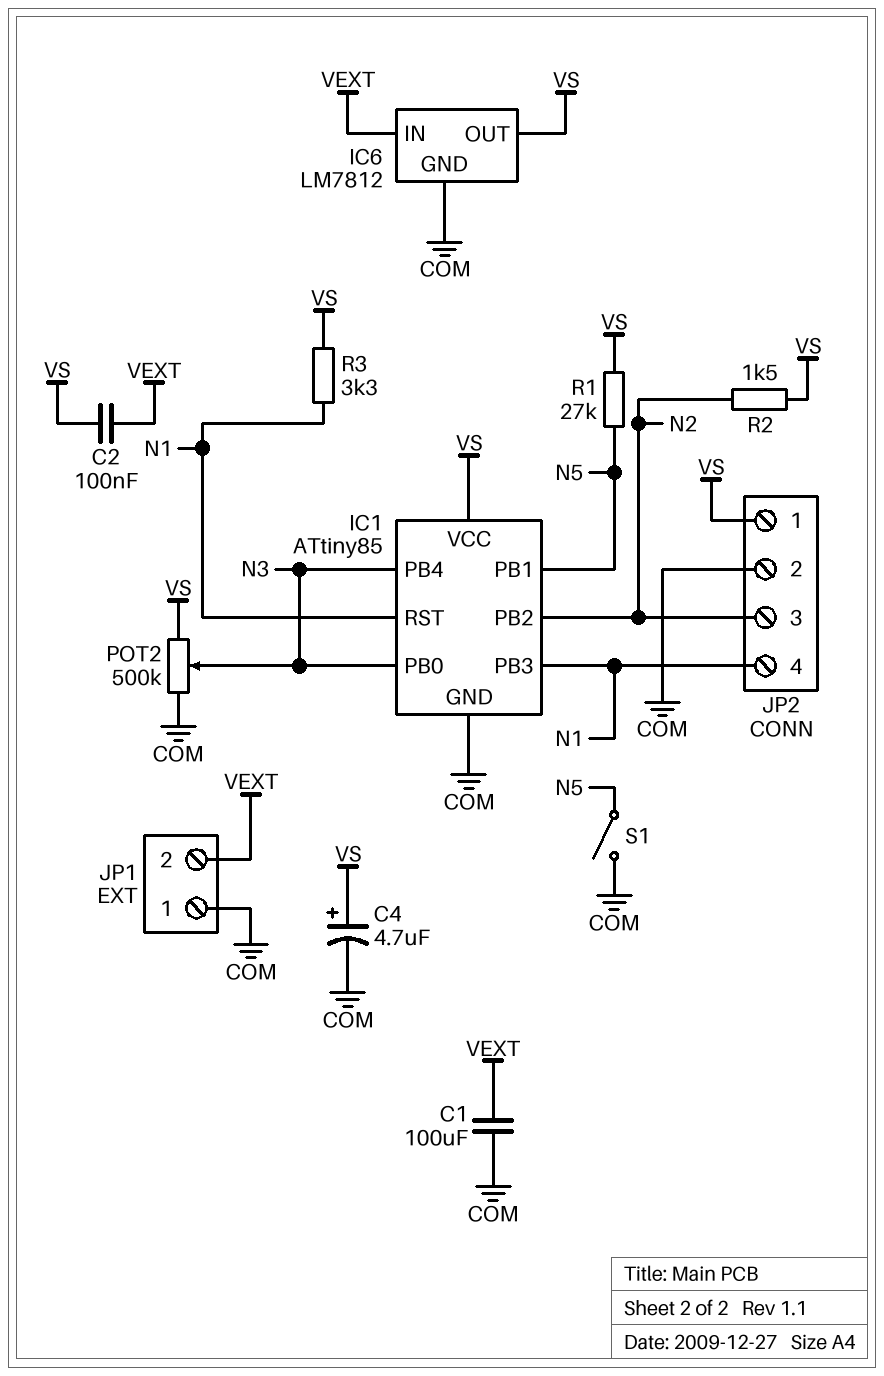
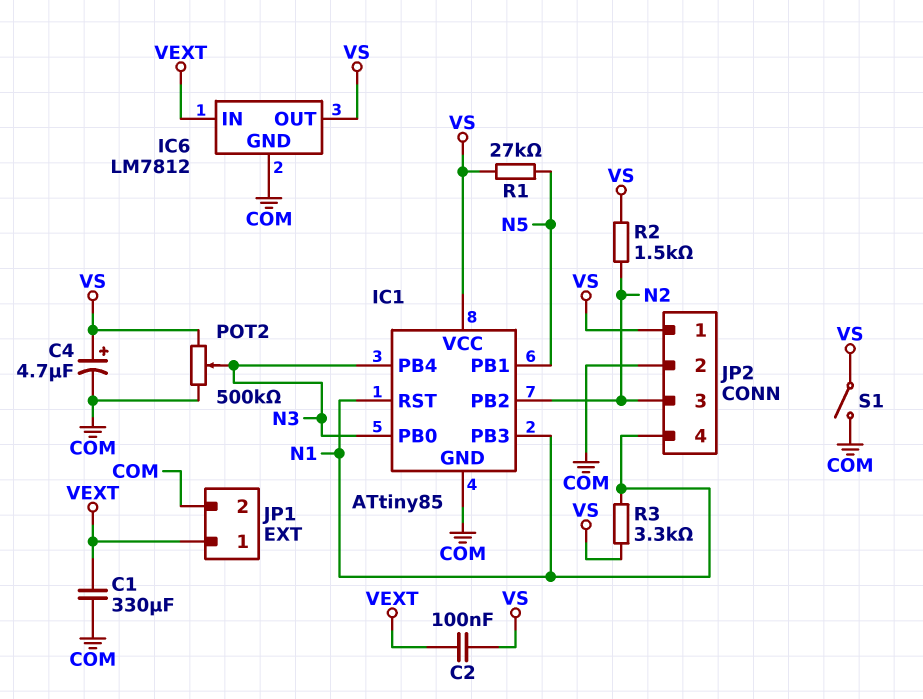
C1: 100uF (COM, VEXT) -> 330uF (COM, VEXT)
JP1 pin 1: COM -> VEXT
JP1 pin 2: VEXT -> COM
S1: switch (COM, N5) -> switch (COM, VS)

